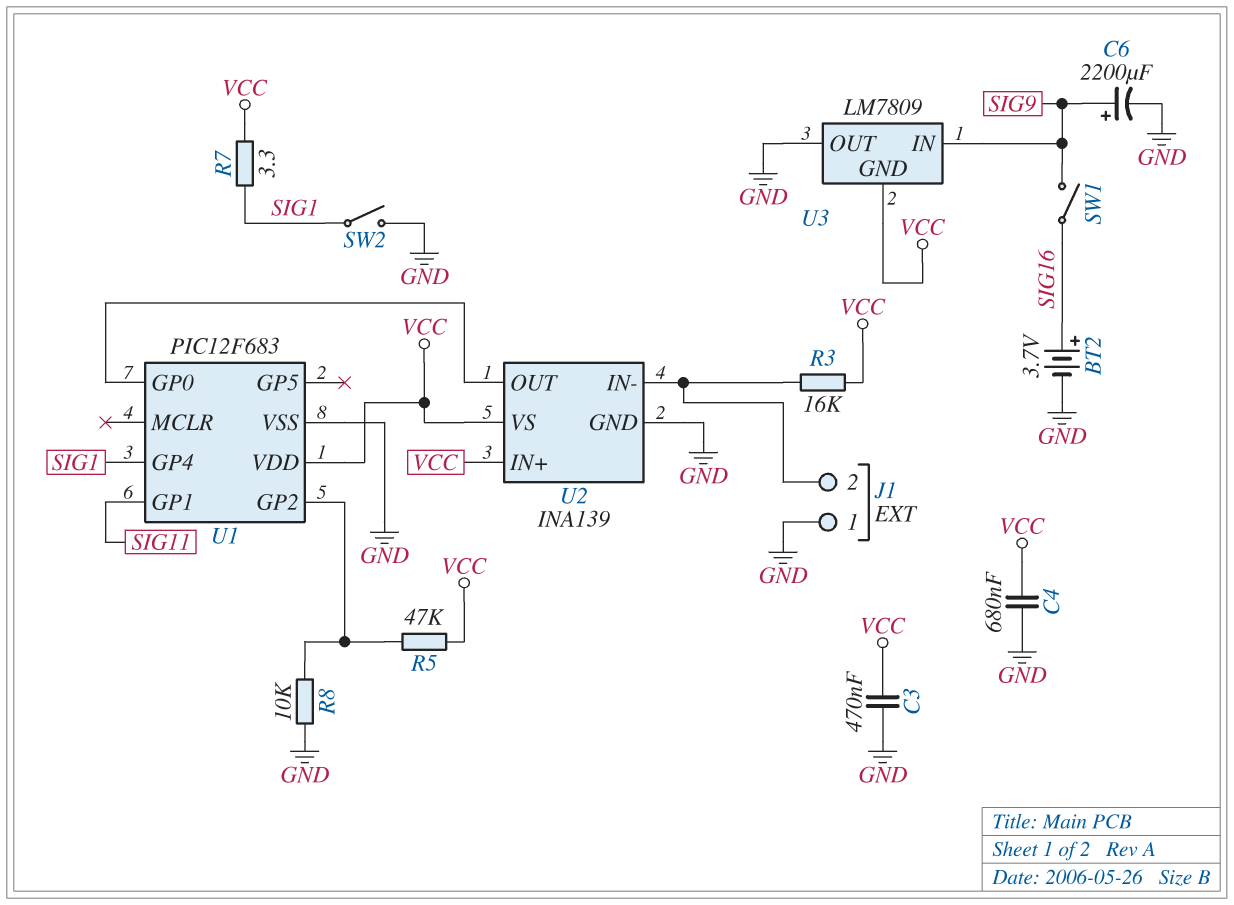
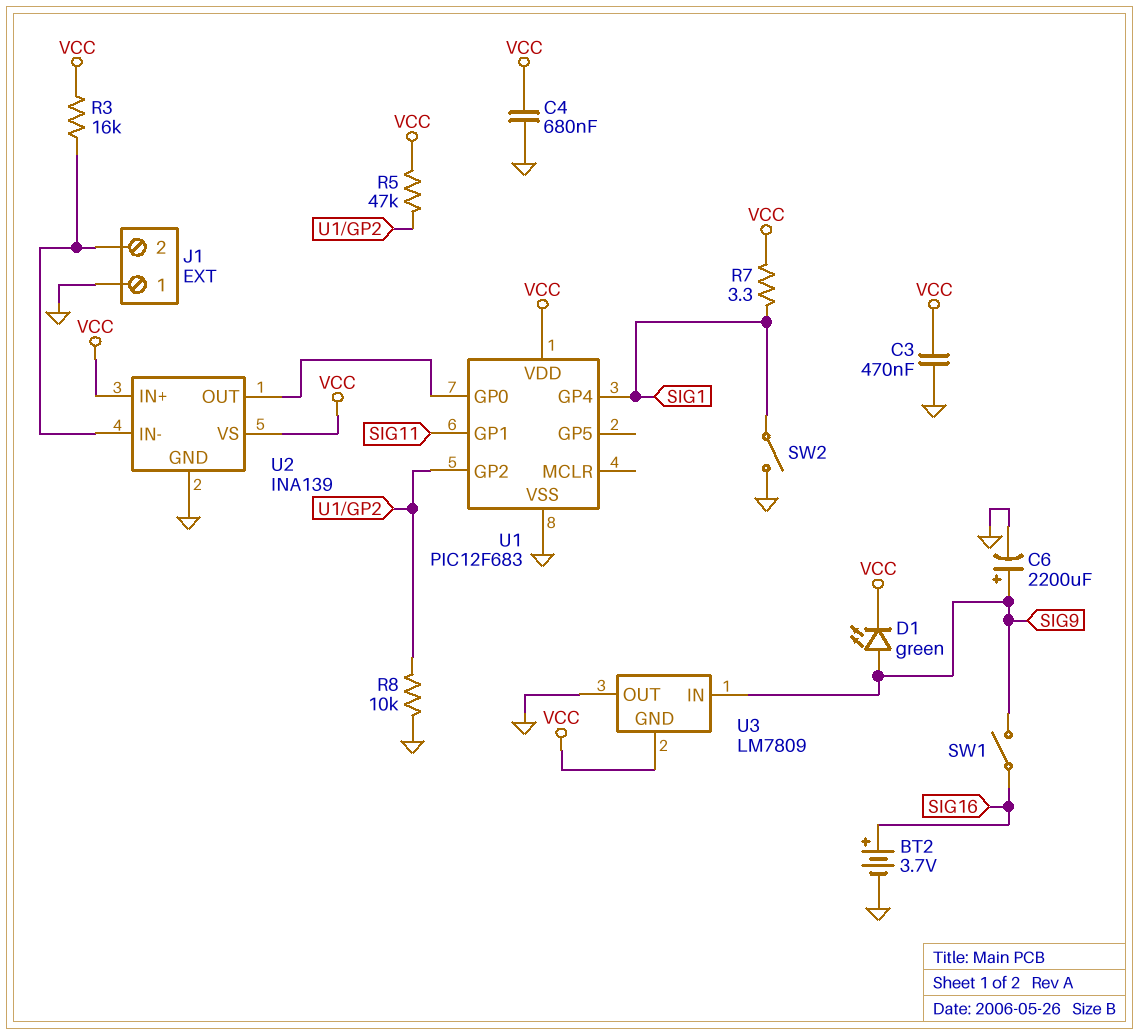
D1: none -> LED green (A SIG9, K VCC)

